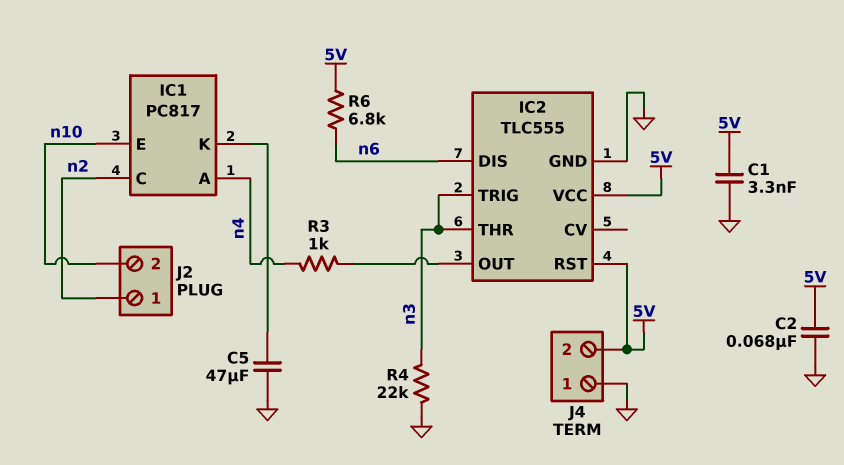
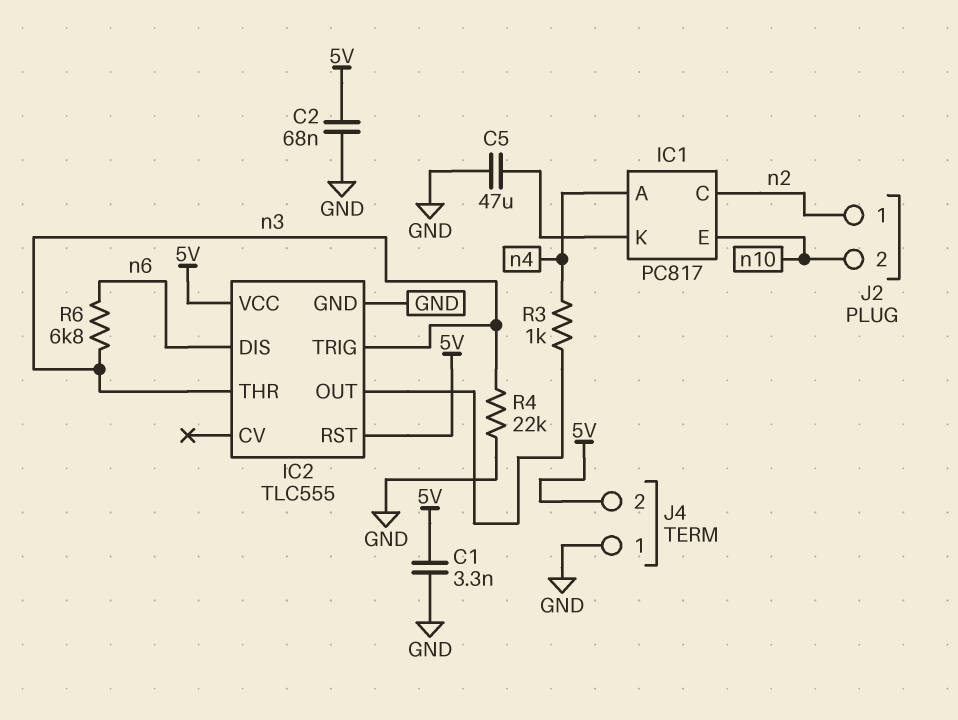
R6: 6.8k (5V, n6) -> 6.8k (n3, n6)

